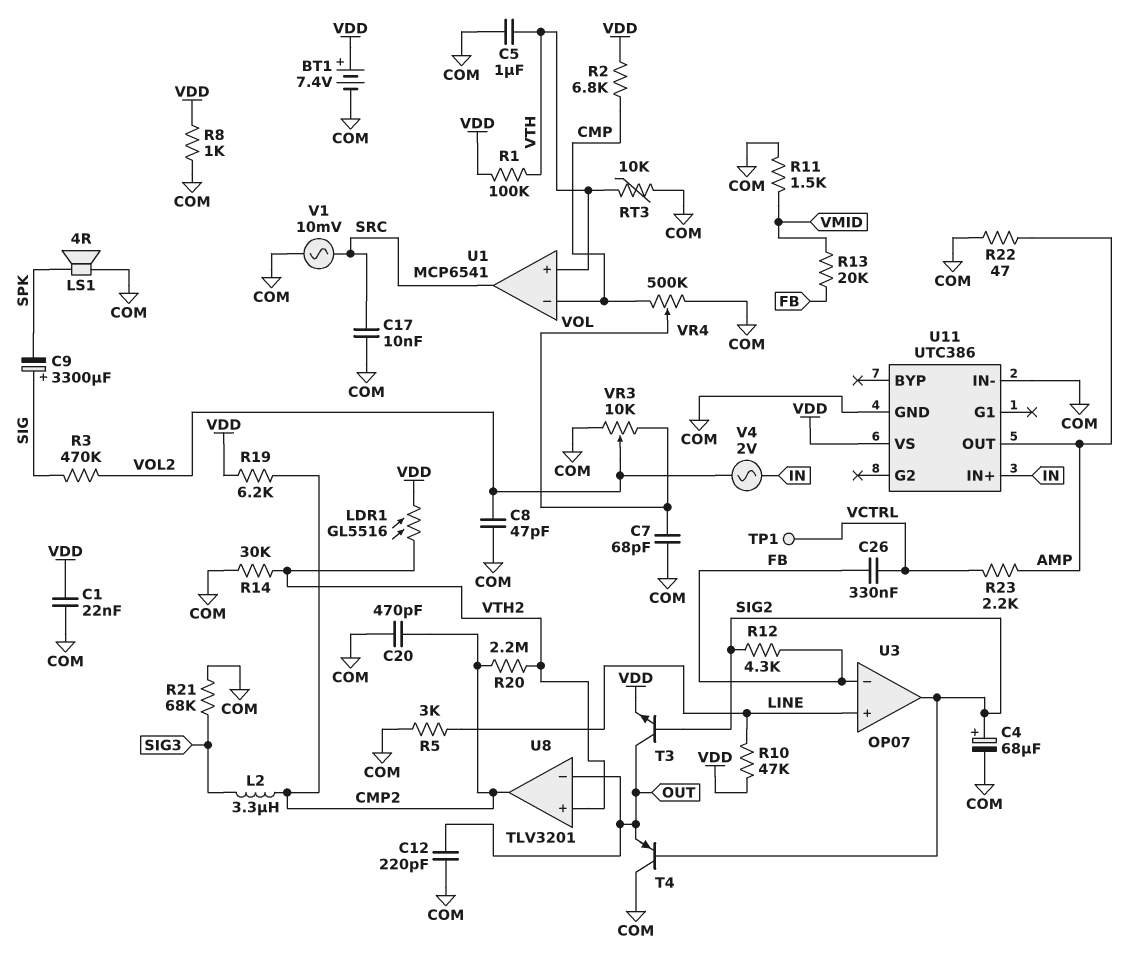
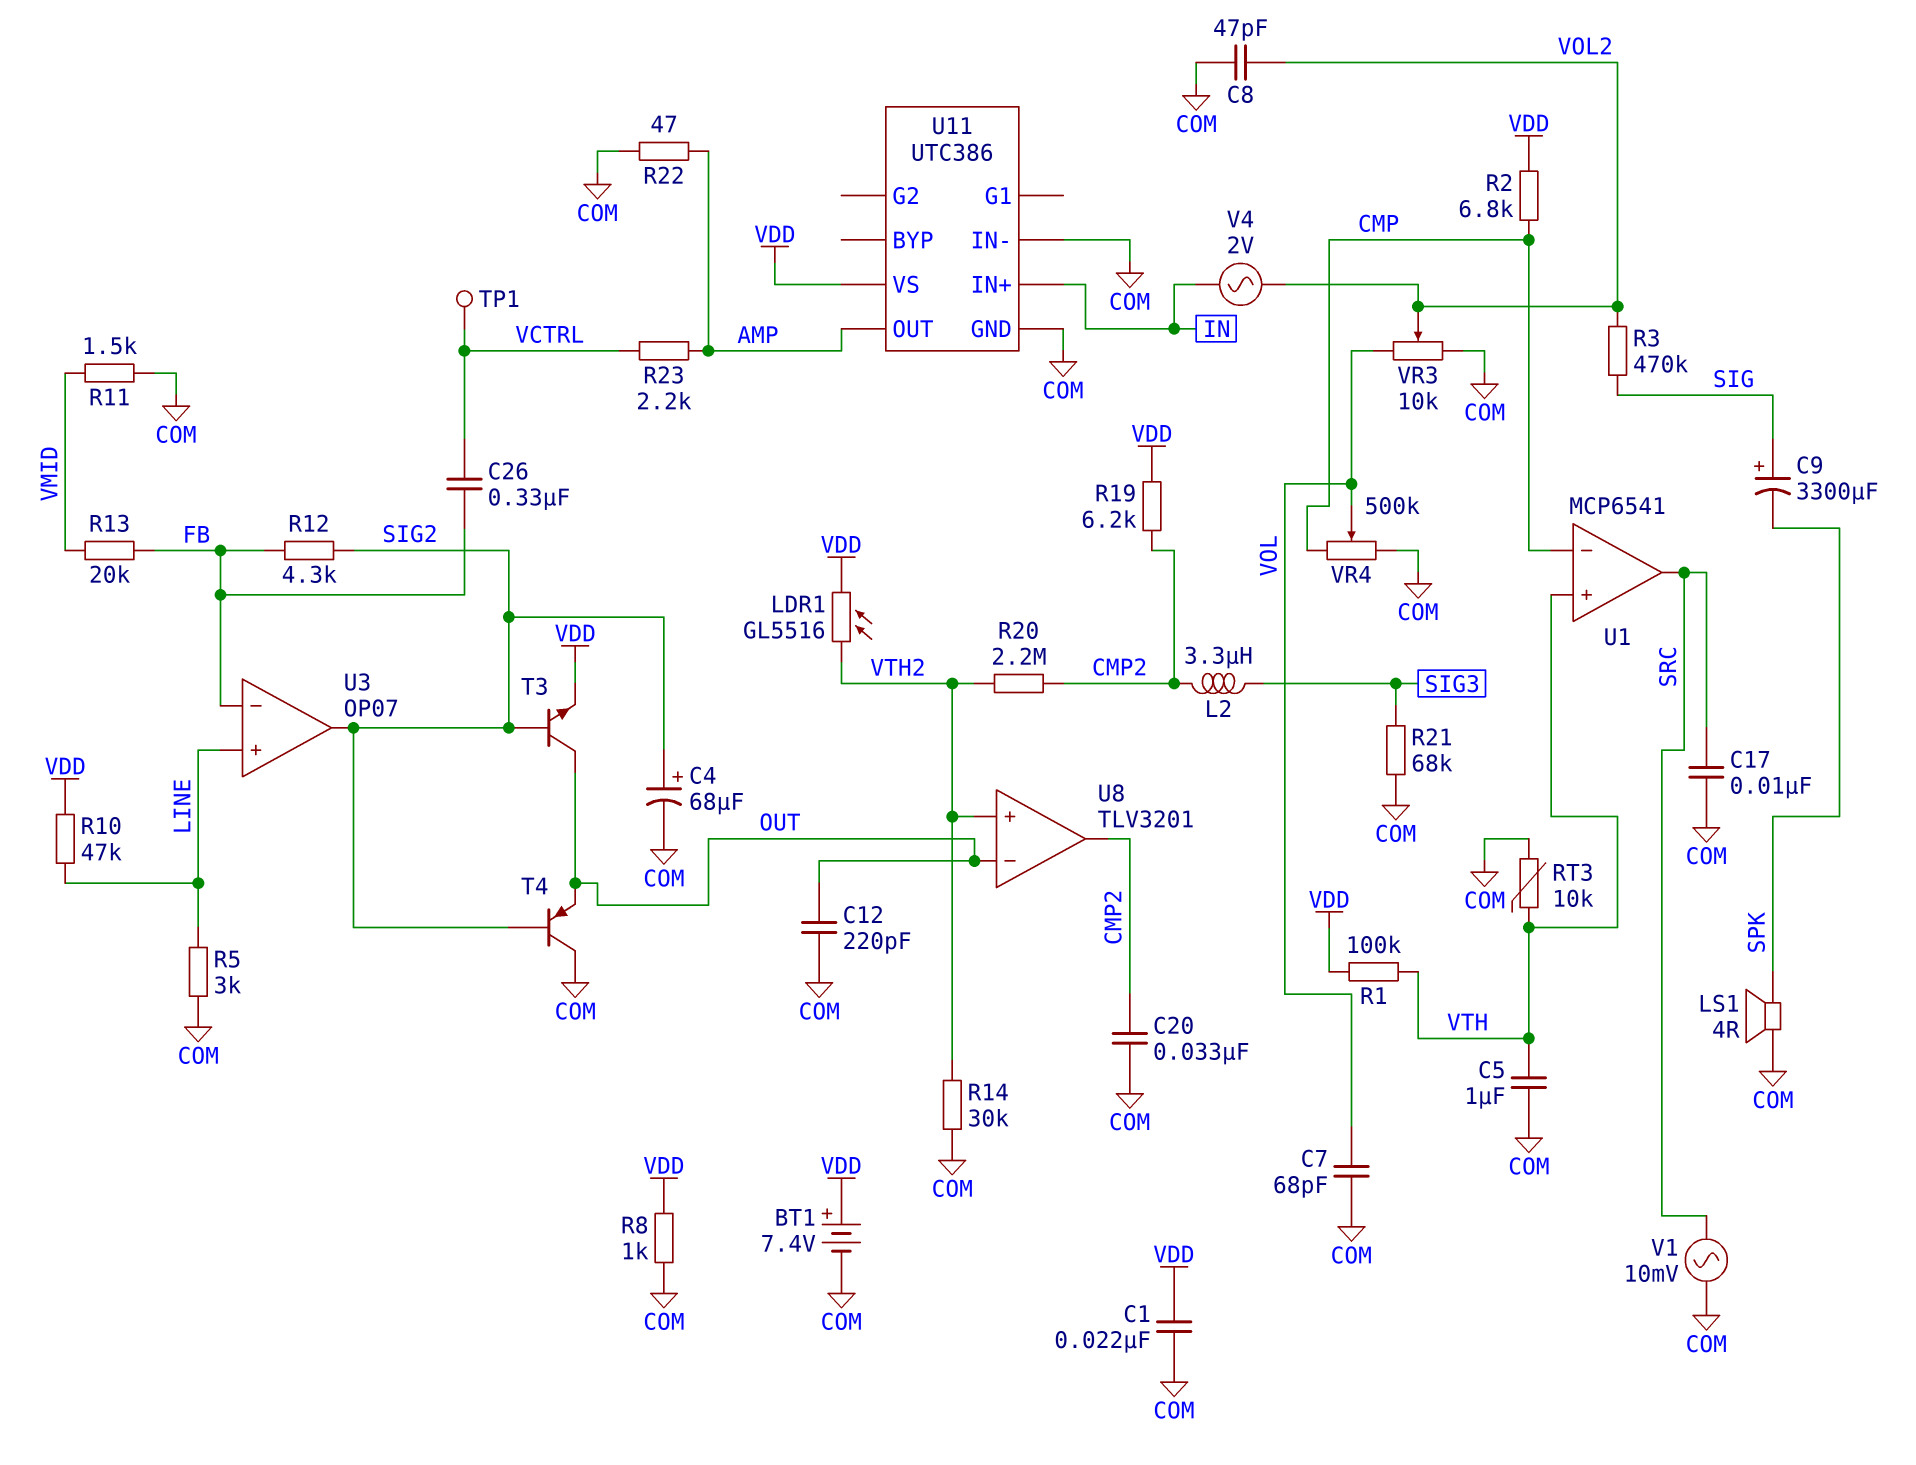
C20: 470pF (CMP2, COM) -> 33nF (CMP2, COM)

